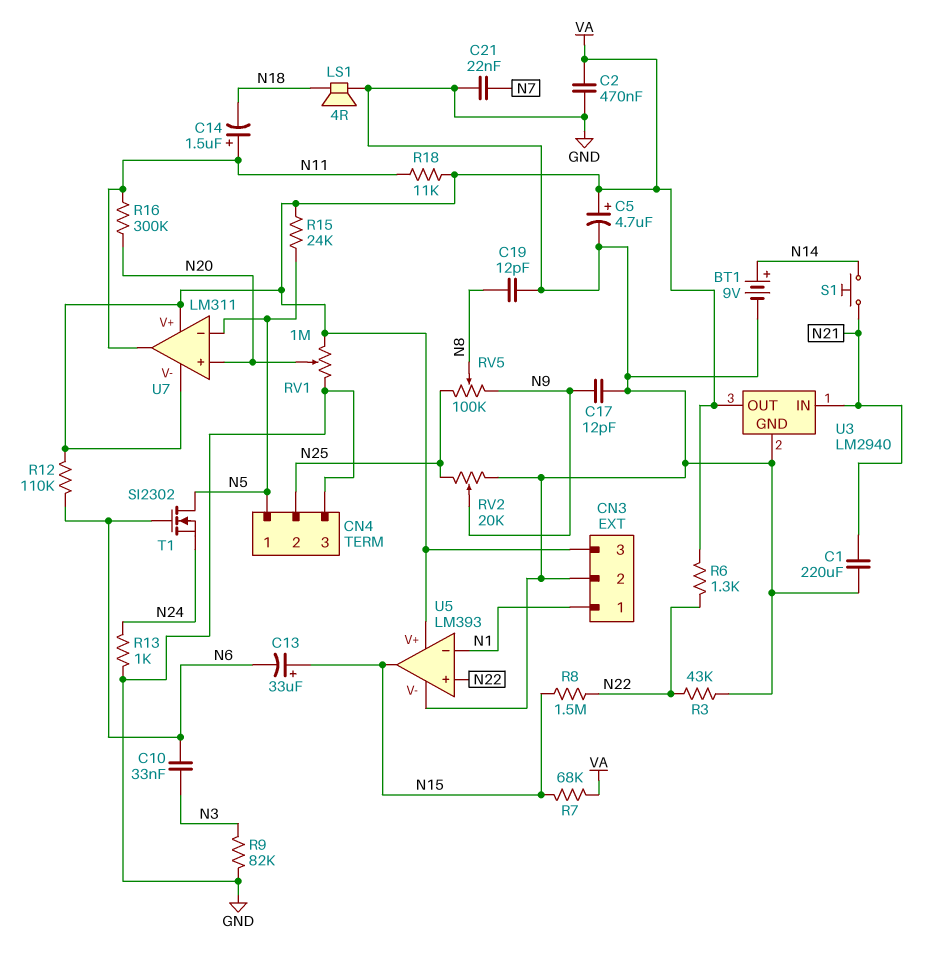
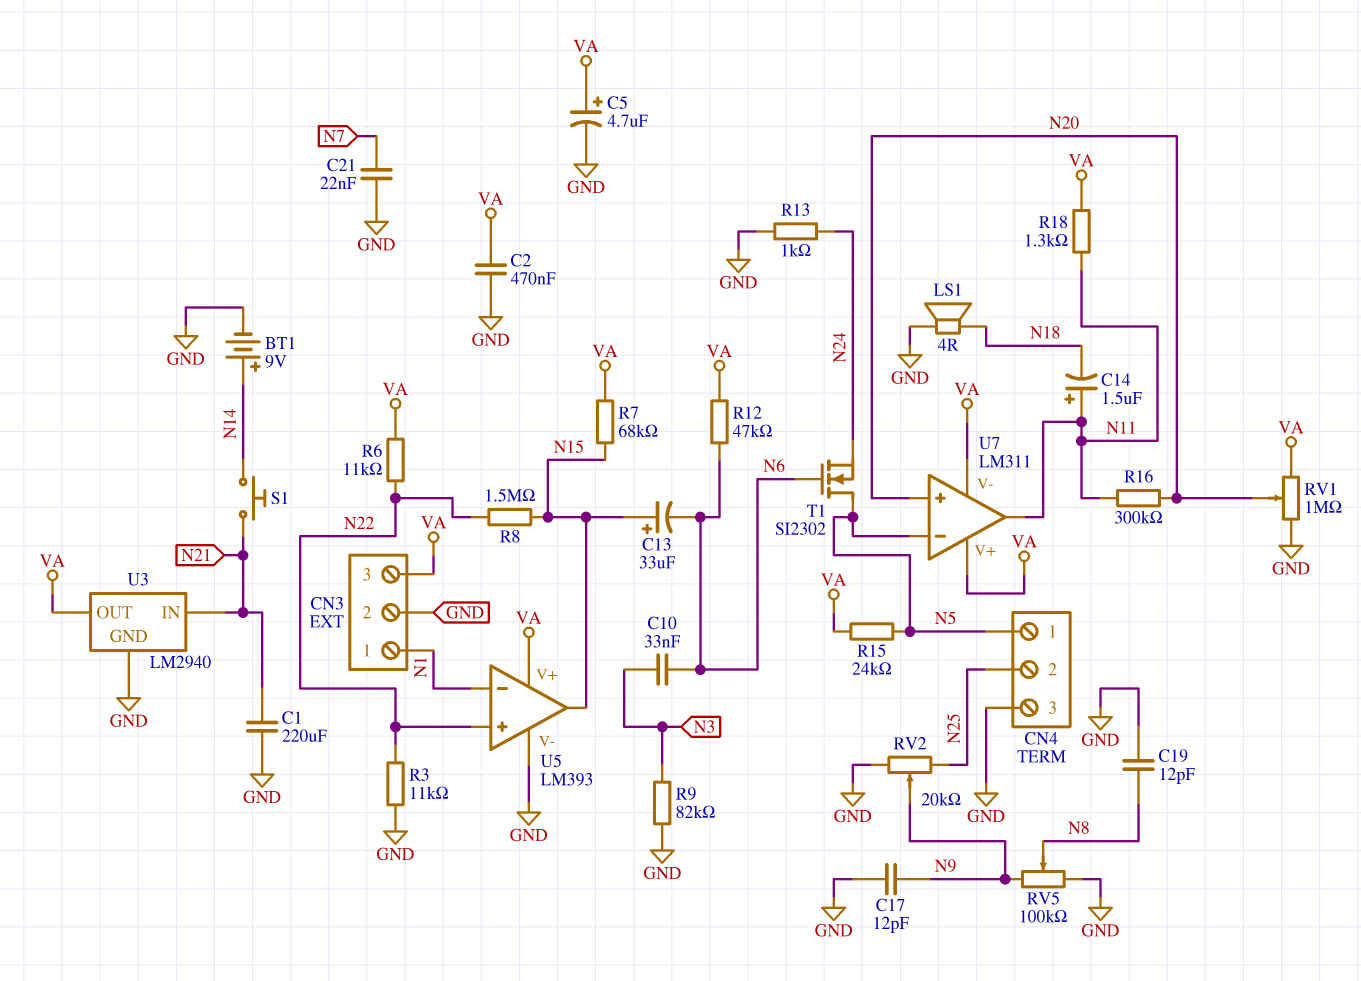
R3: 43k (GND, N22) -> 11k (GND, N22)
R6: 1.3k (N22, VA) -> 11k (N22, VA)
R12: 110k (N6, VA) -> 47k (N6, VA)
R18: 11k (N11, VA) -> 1.3k (N11, VA)
RV5: 100k (N9, N25, wiper N8) -> 100k (GND, N9, wiper N8)

